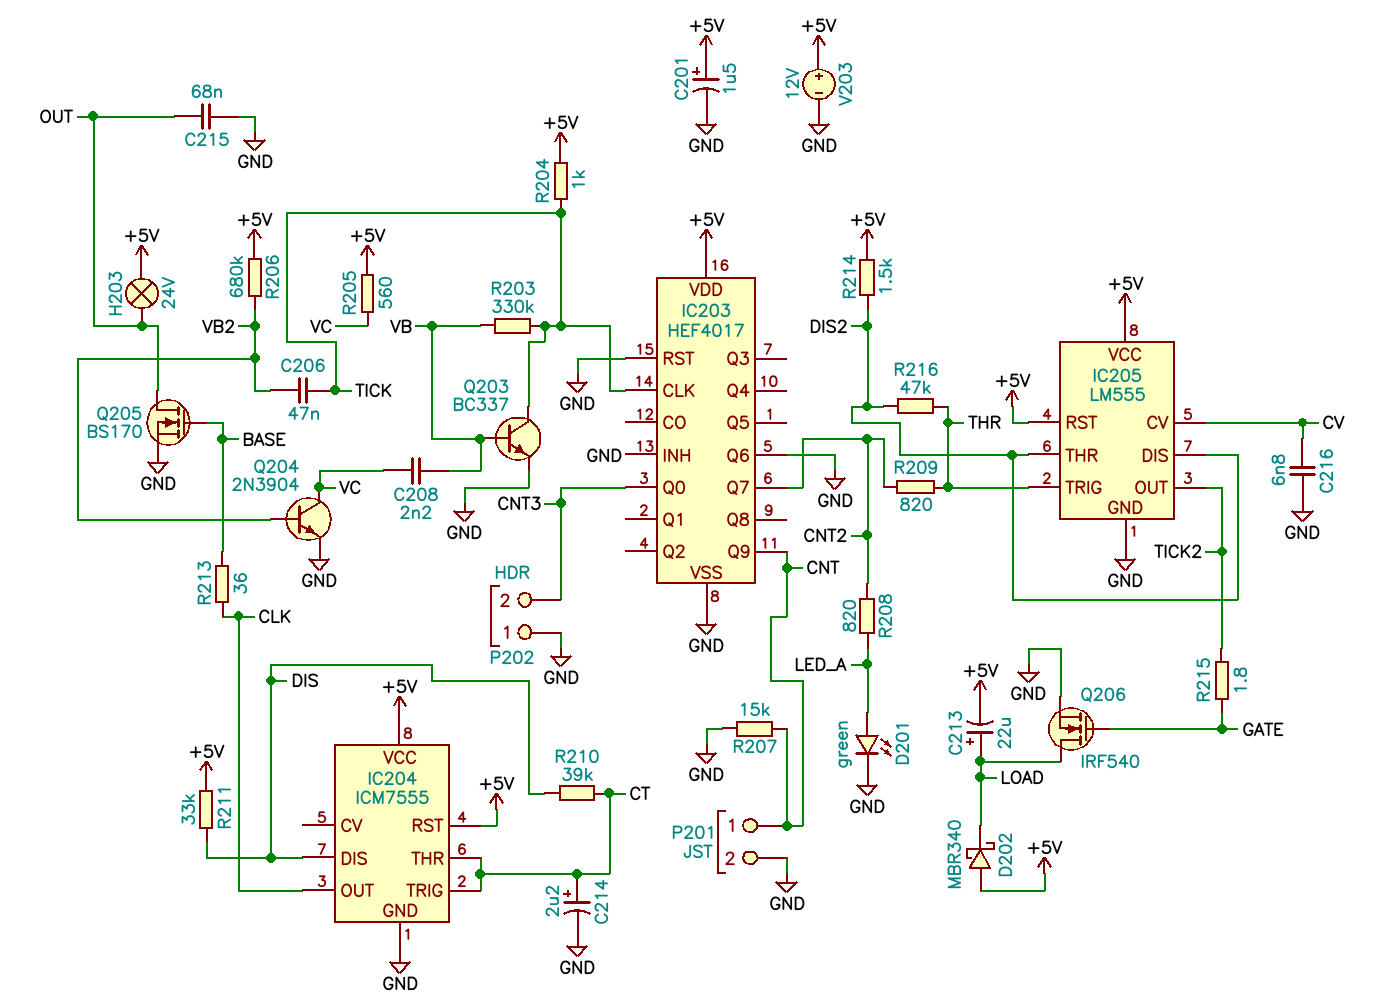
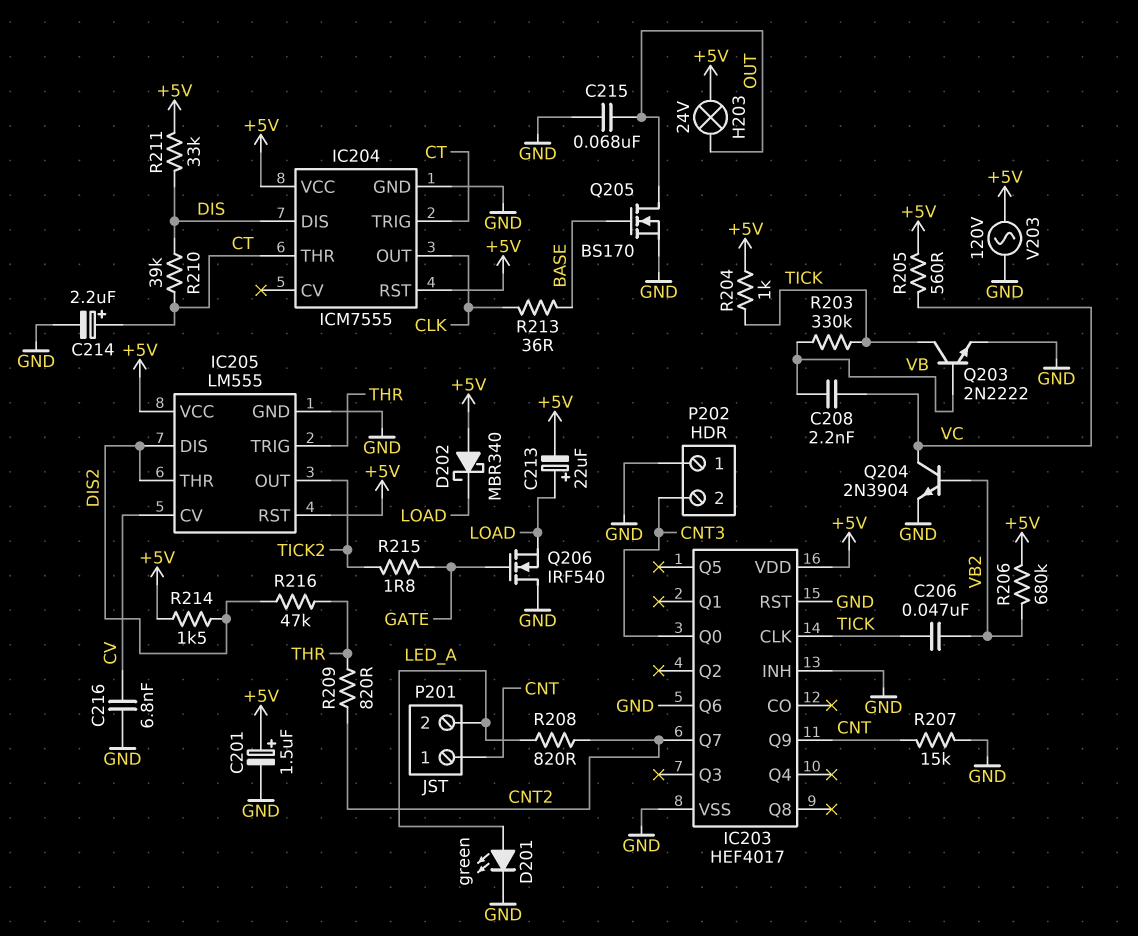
P201 pin 2: GND -> LED_A
Q203: NPN BC337 (B VB, C TICK, E GND) -> NPN 2N2222 (B VB, C TICK, E GND)
Q206: NMOS IRF540 (G GATE, D LOAD, S GND) -> NMOS IRF540 (G GATE, D GND, S LOAD)
V203: 12V (plus +5V, minus GND) -> AC 120V (+5V, GND)

